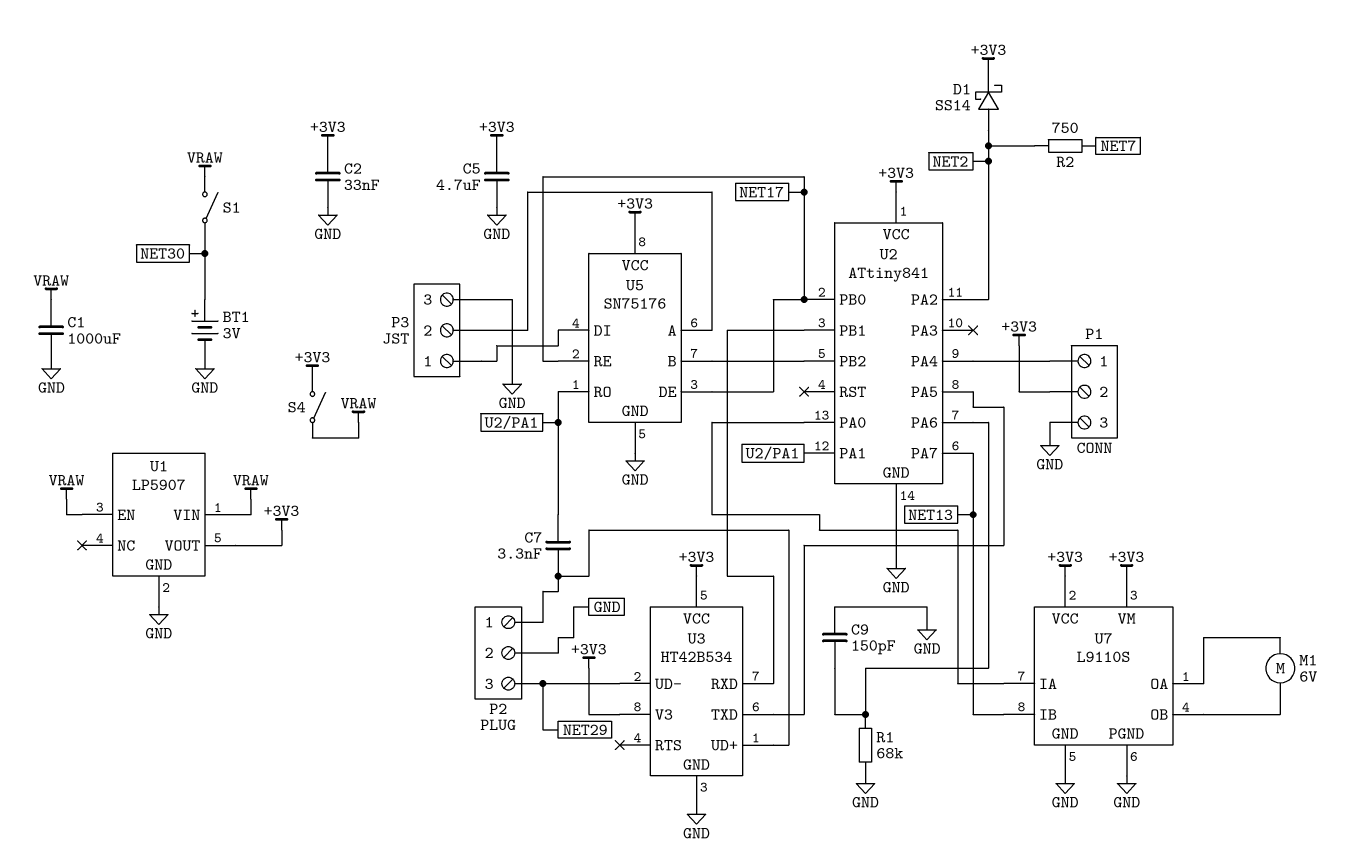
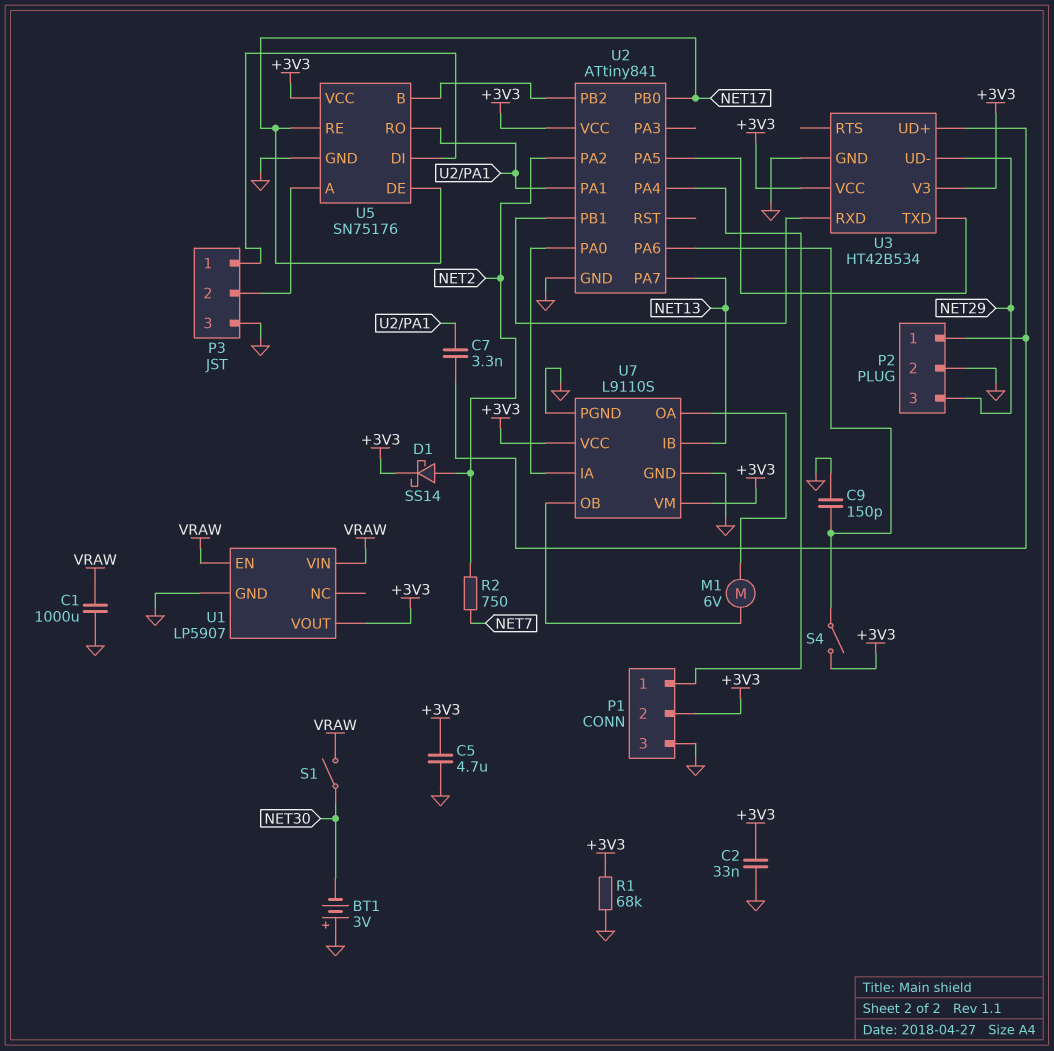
BT1: 3V (plus NET30, minus GND) -> 3V (plus GND, minus NET30)
R1: 68k (GND, U2/PA6) -> 68k (+3V3, GND)
S4: switch (+3V3, VRAW) -> switch (+3V3, U2/PA6)

